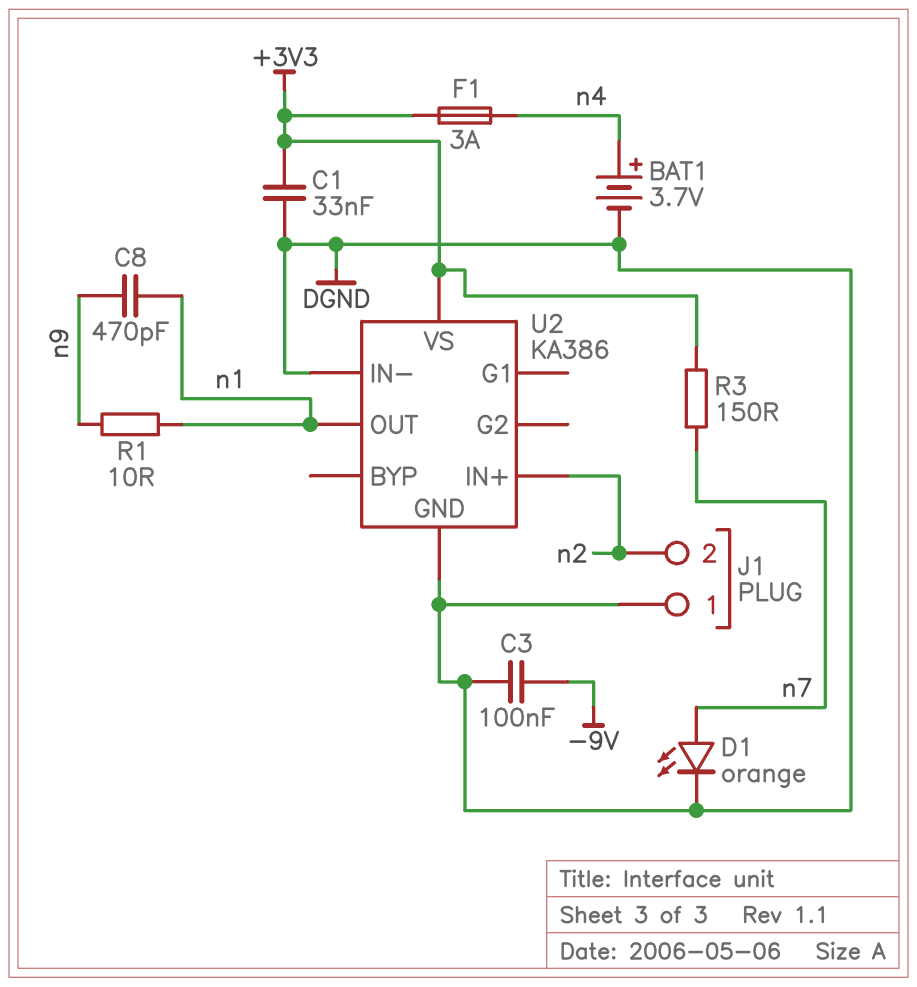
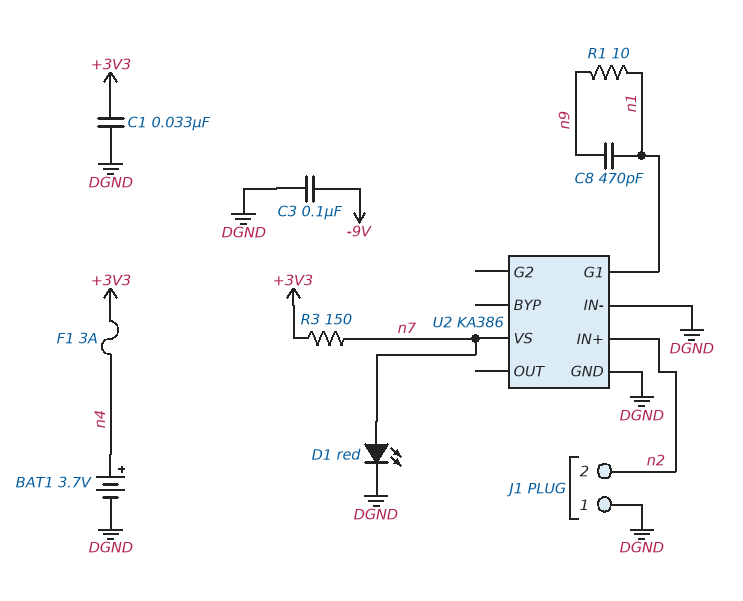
D1: LED orange (A n7, K DGND) -> LED red (A n7, K DGND)
U2 pin G1: none -> n1
U2 pin OUT: n1 -> none
U2 pin VS: +3V3 -> n7

